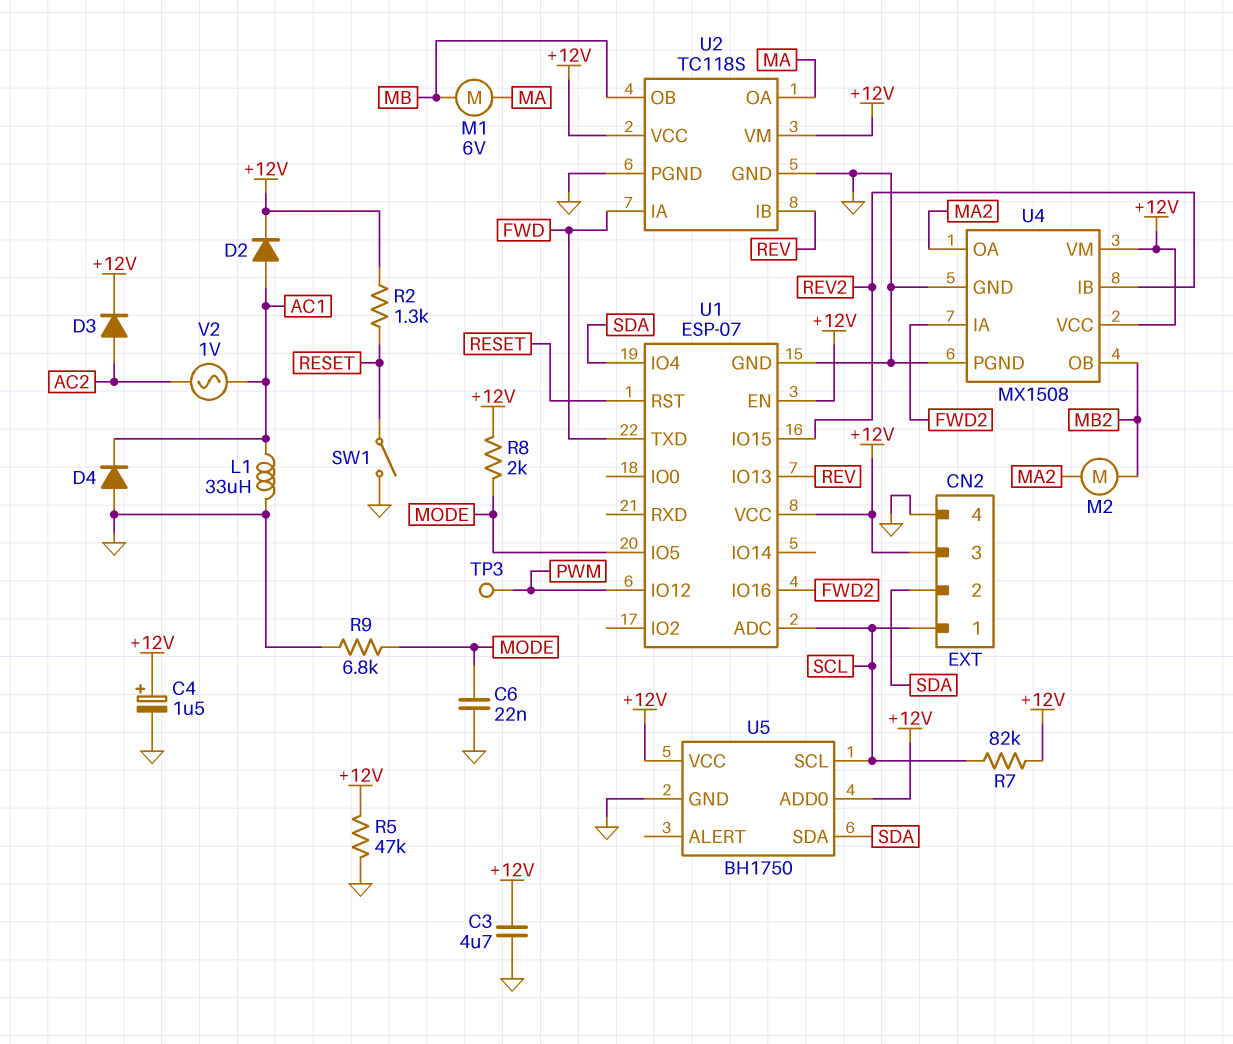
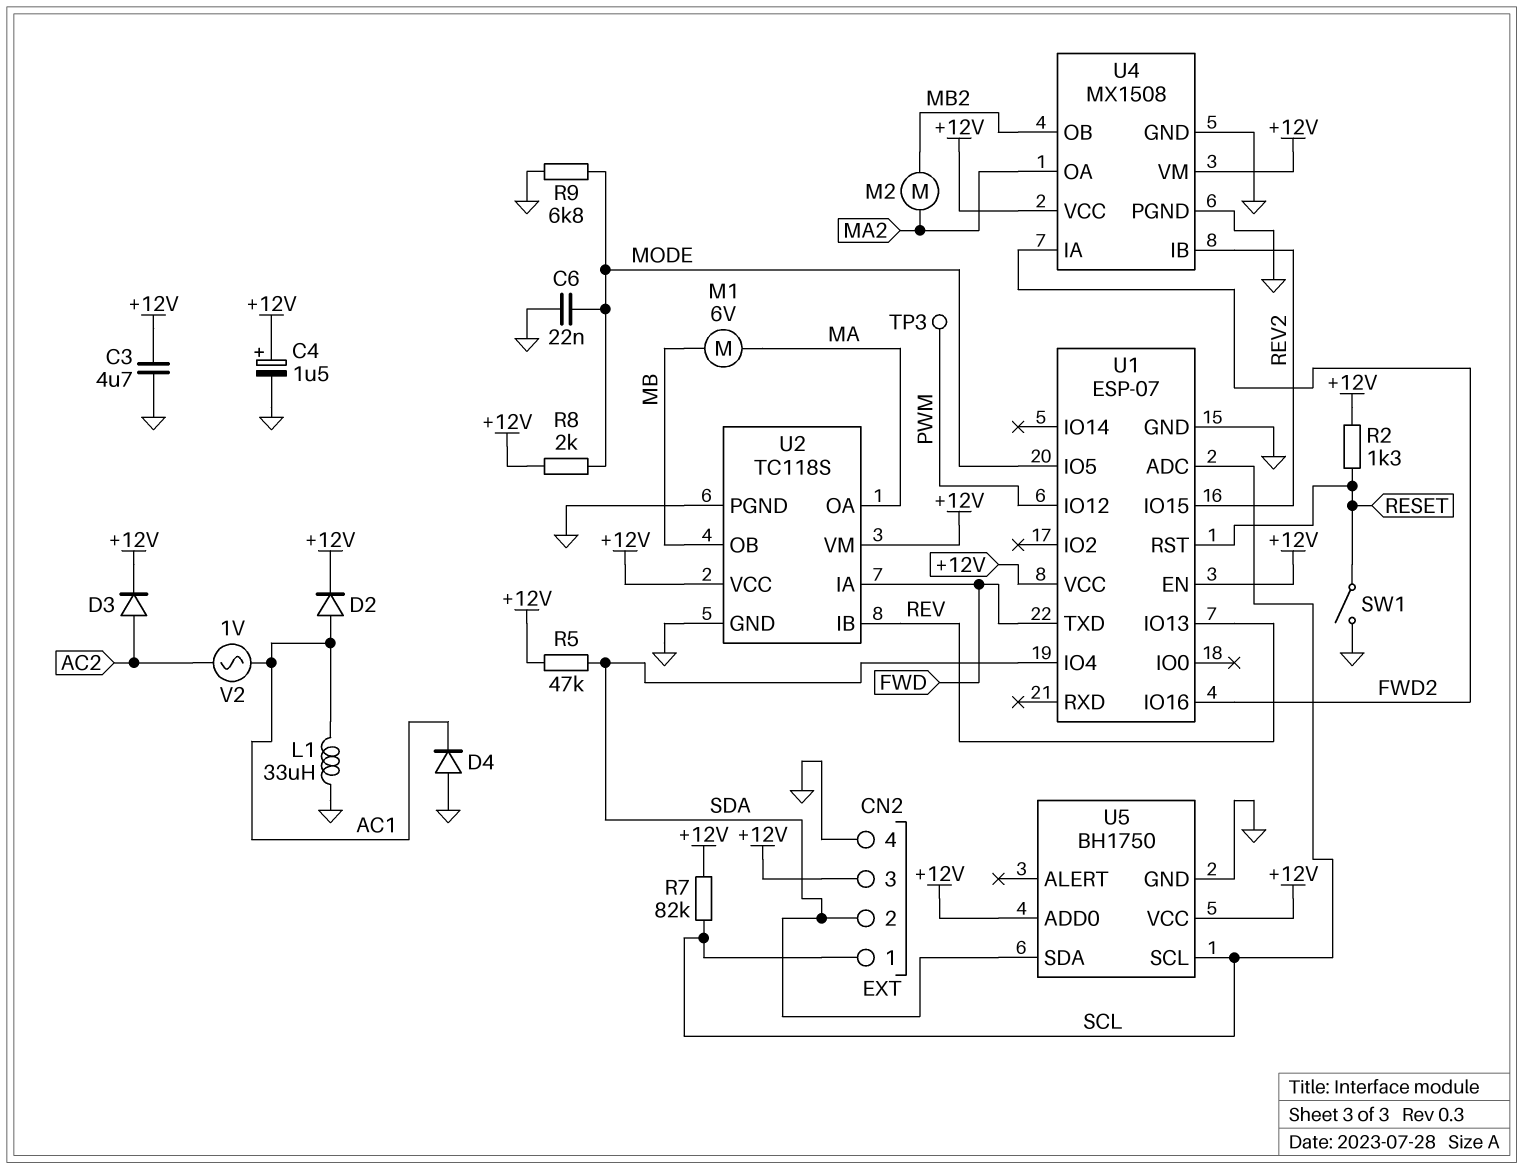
R5: 47k (+12V, GND) -> 47k (+12V, SDA)

